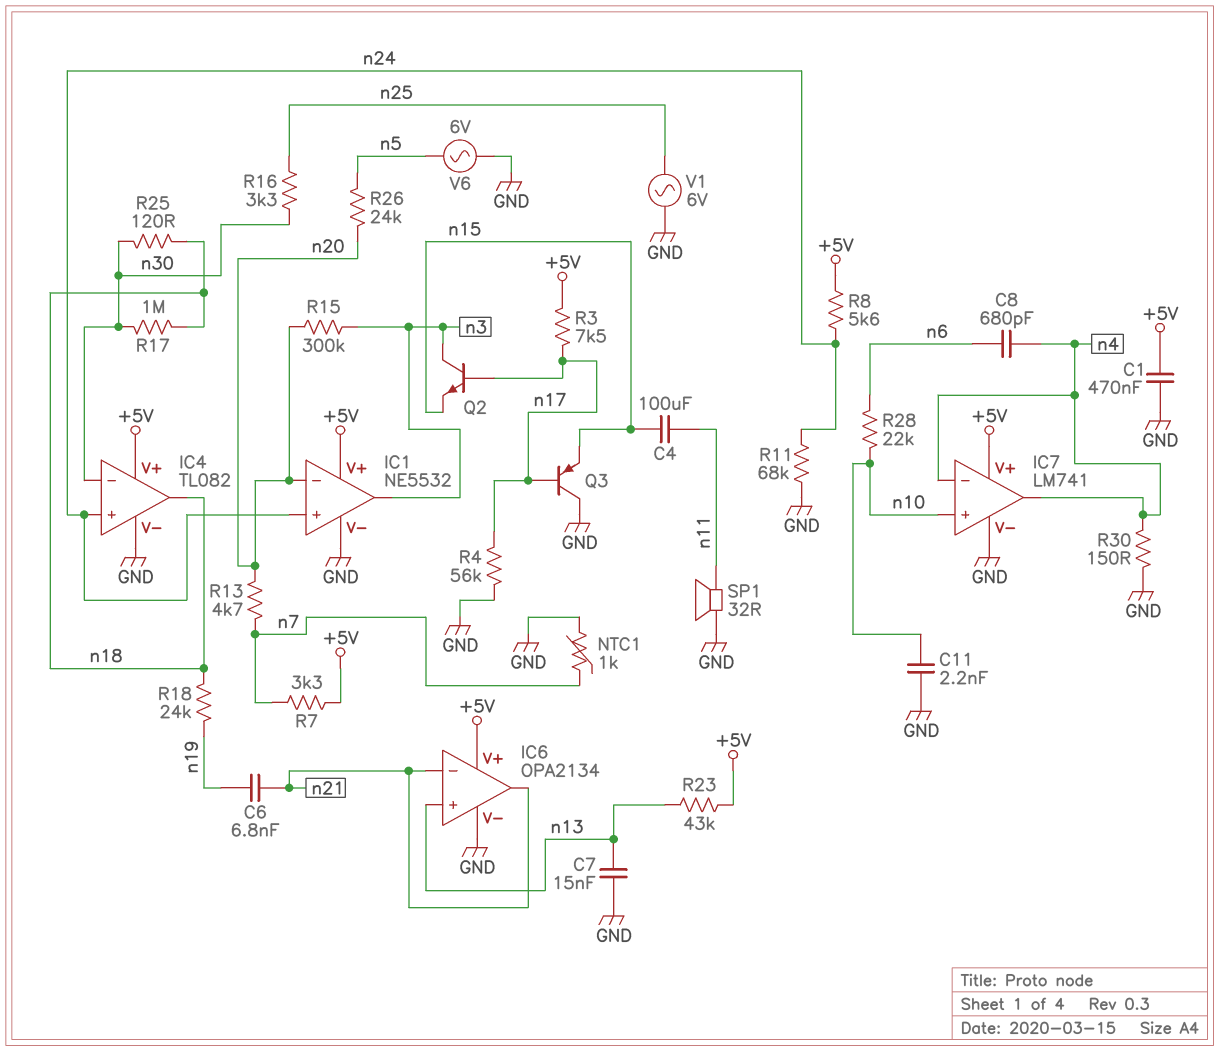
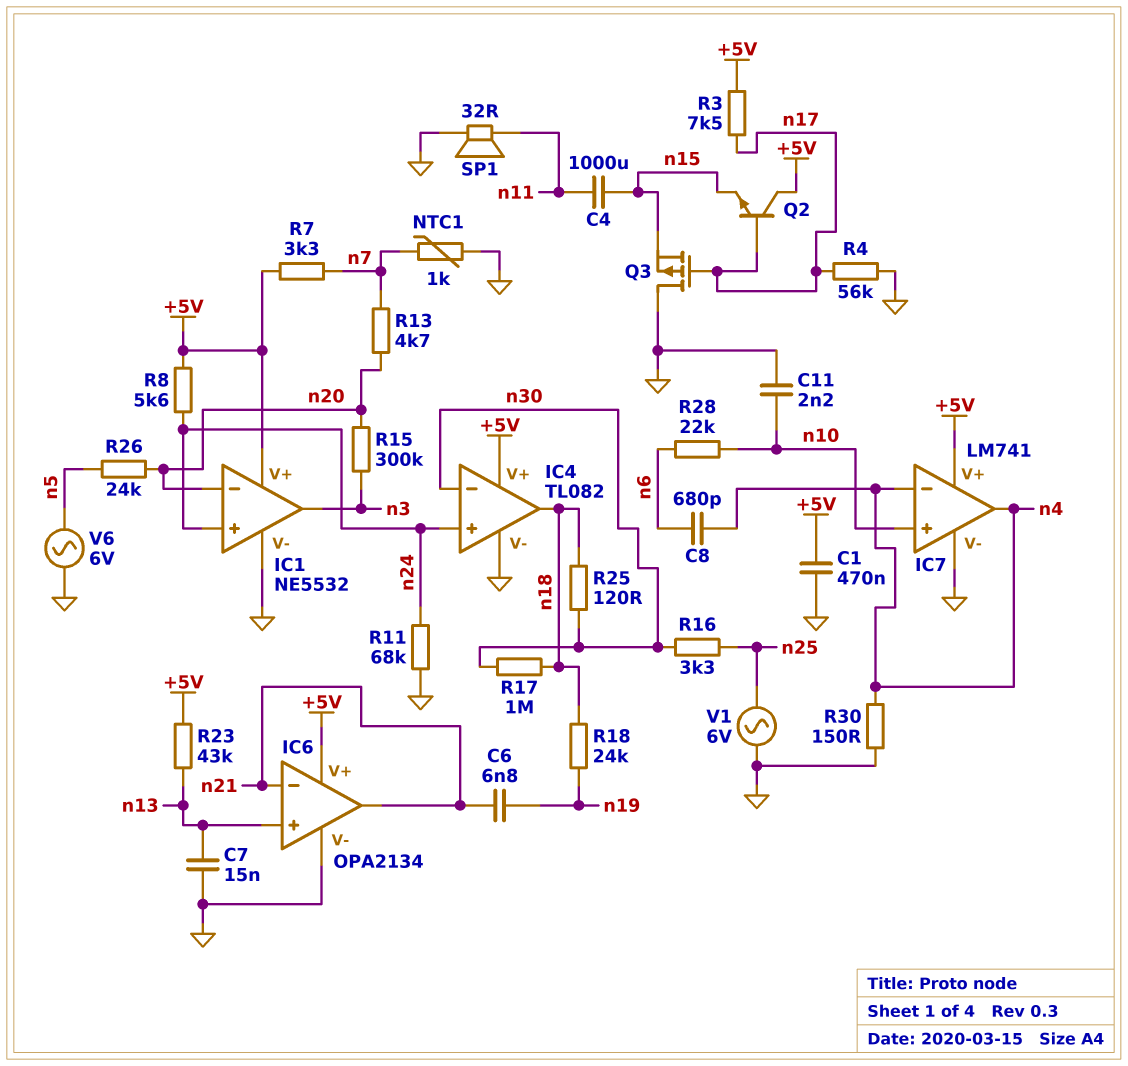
C4: 100uF (n11, n15) -> 1000uF (n11, n15)
Q2: NPN (B n17, C n3, E n15) -> NPN (B n17, C +5V, E n15)
Q3: PNP (B n17, C GND, E n15) -> PMOS (G n17, D GND, S n15)

